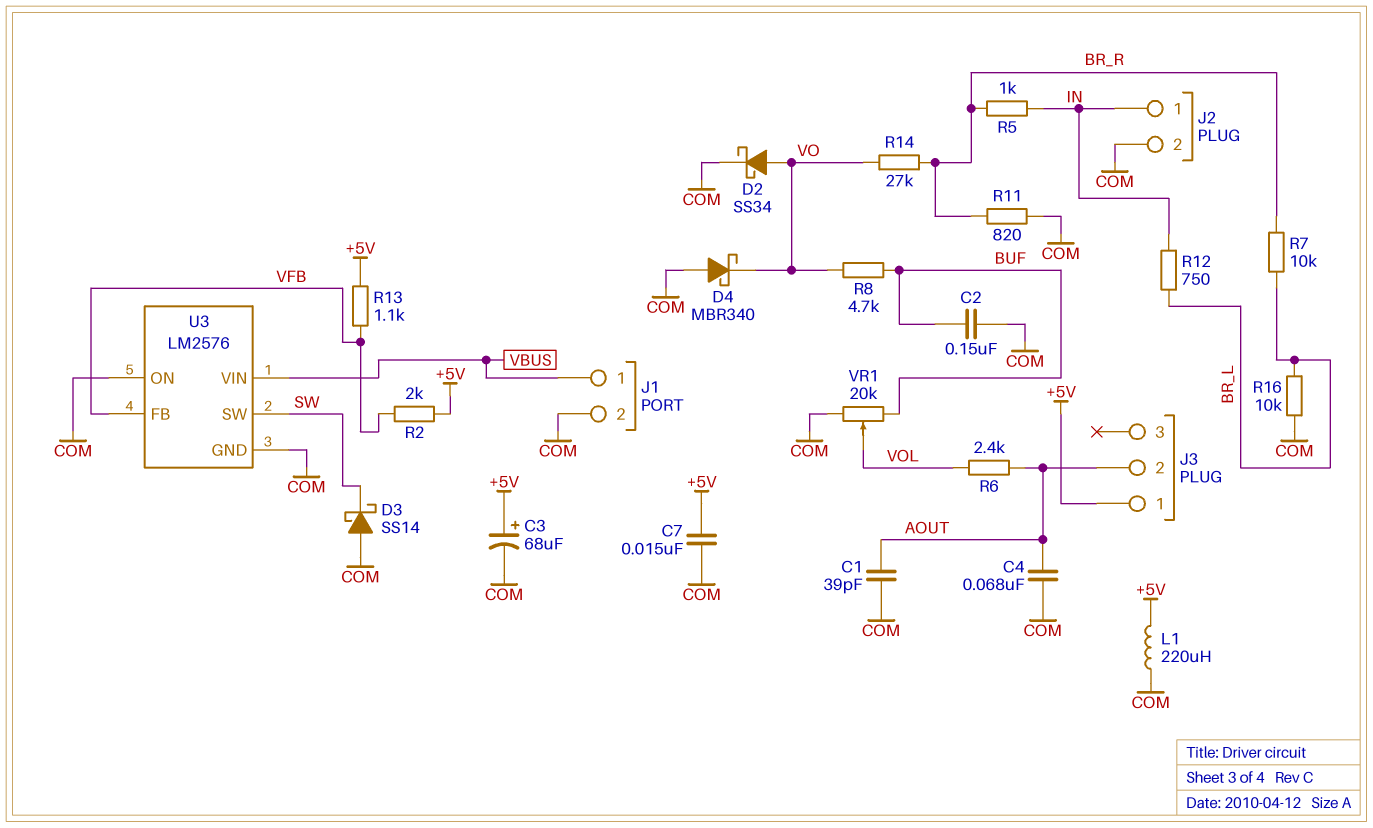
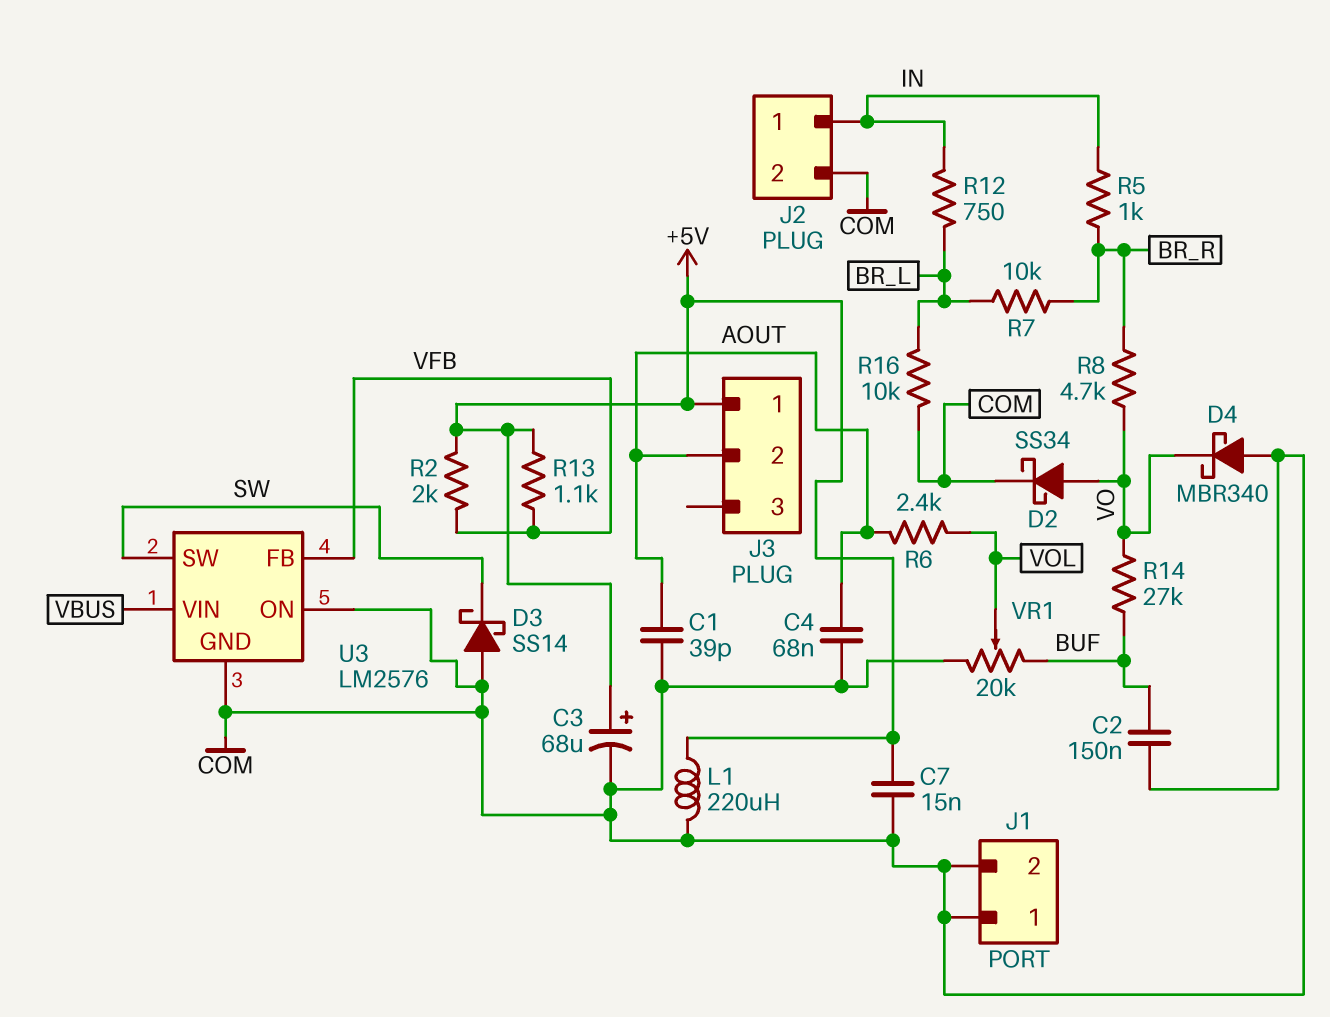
J1 pin 1: VBUS -> COM
R8: 4.7k (BUF, VO) -> 4.7k (BR_R, VO)
R11: 820 (BR_R, COM) -> none
R14: 27k (BR_R, VO) -> 27k (BUF, VO)

